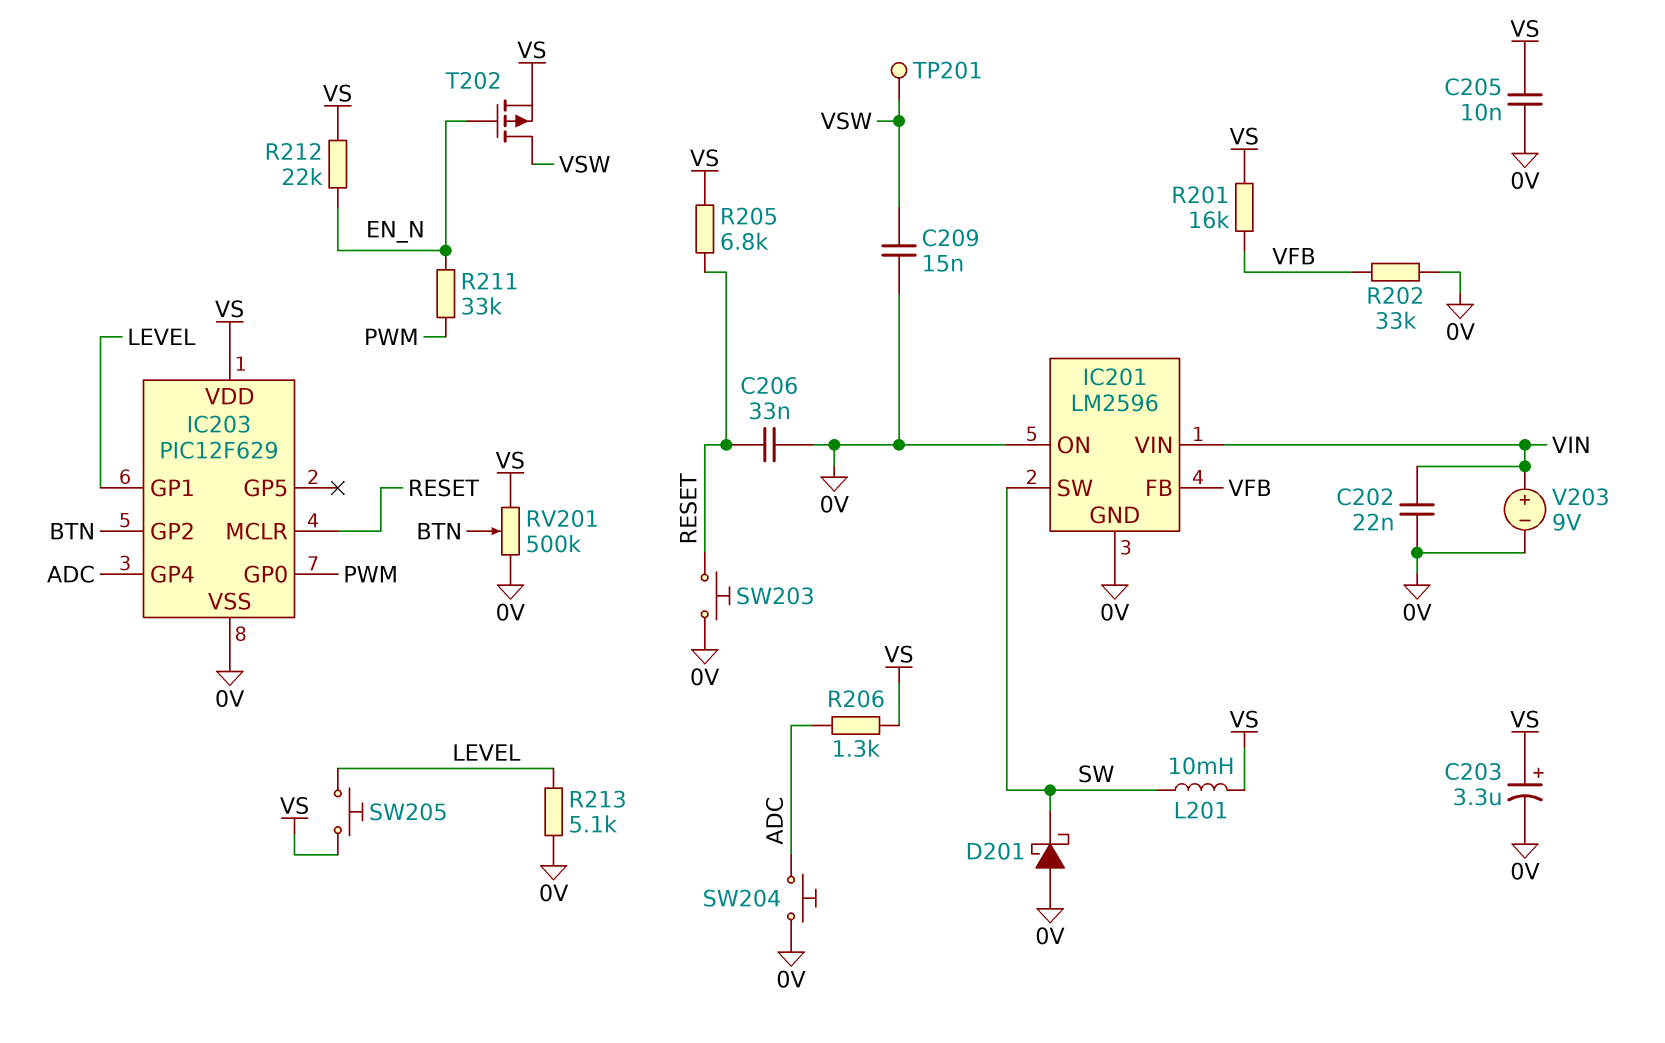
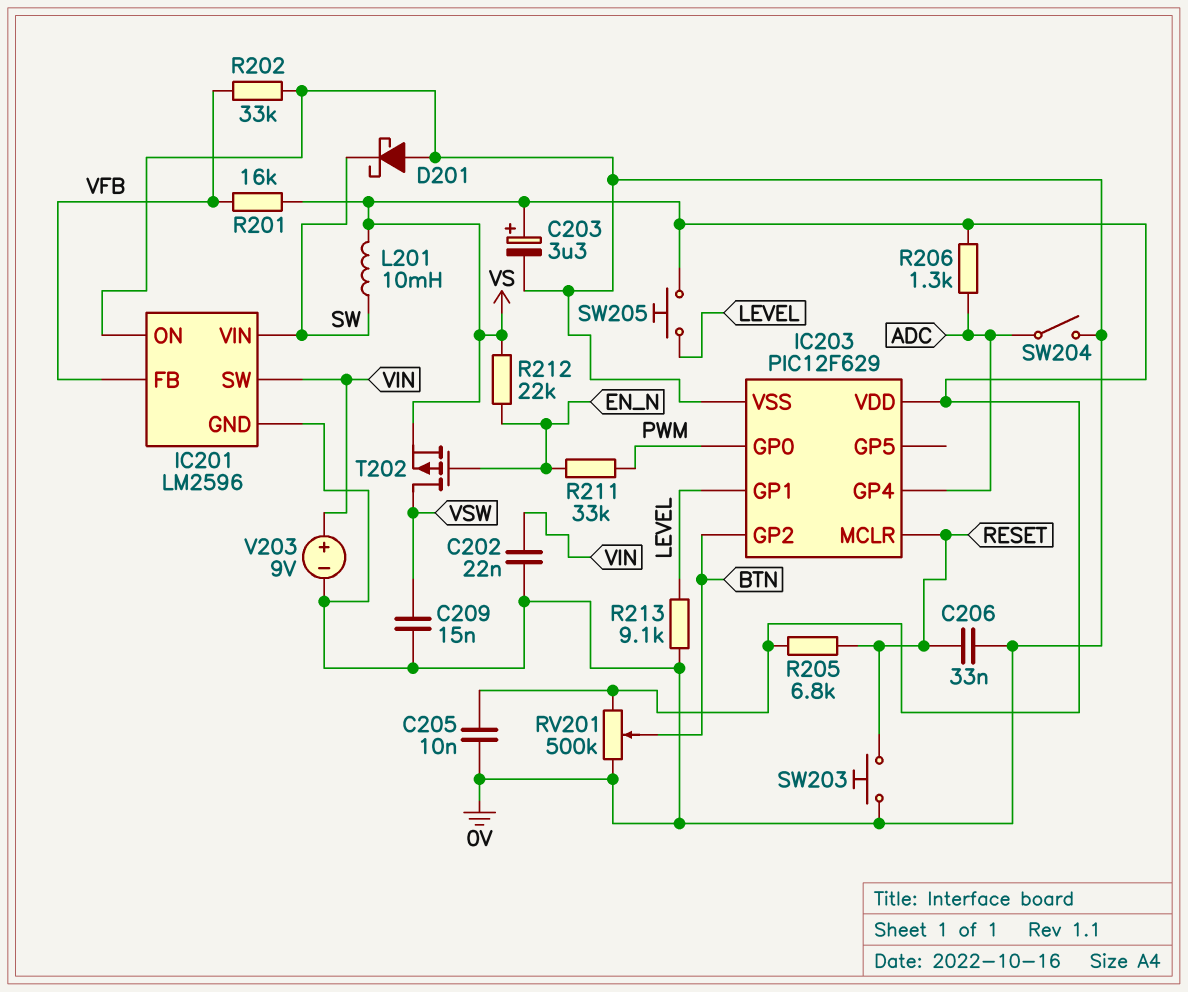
IC201 pin SW: SW -> VIN
IC201 pin VIN: VIN -> SW
R213: 5.1k (0V, LEVEL) -> 9.1k (0V, LEVEL)
SW204: button (0V, ADC) -> switch (0V, ADC)
TP201: test point (VSW) -> none

